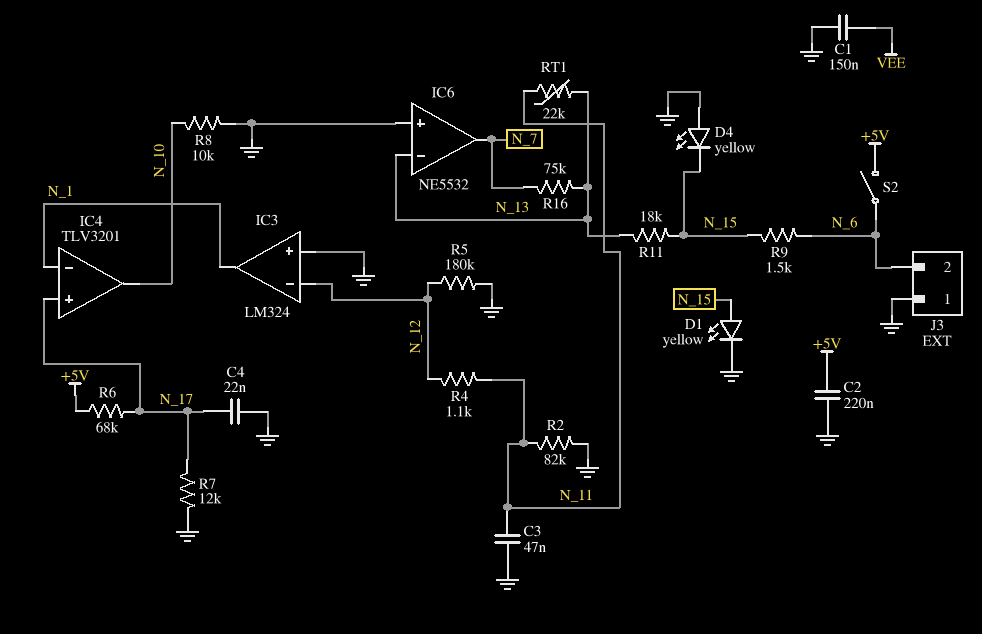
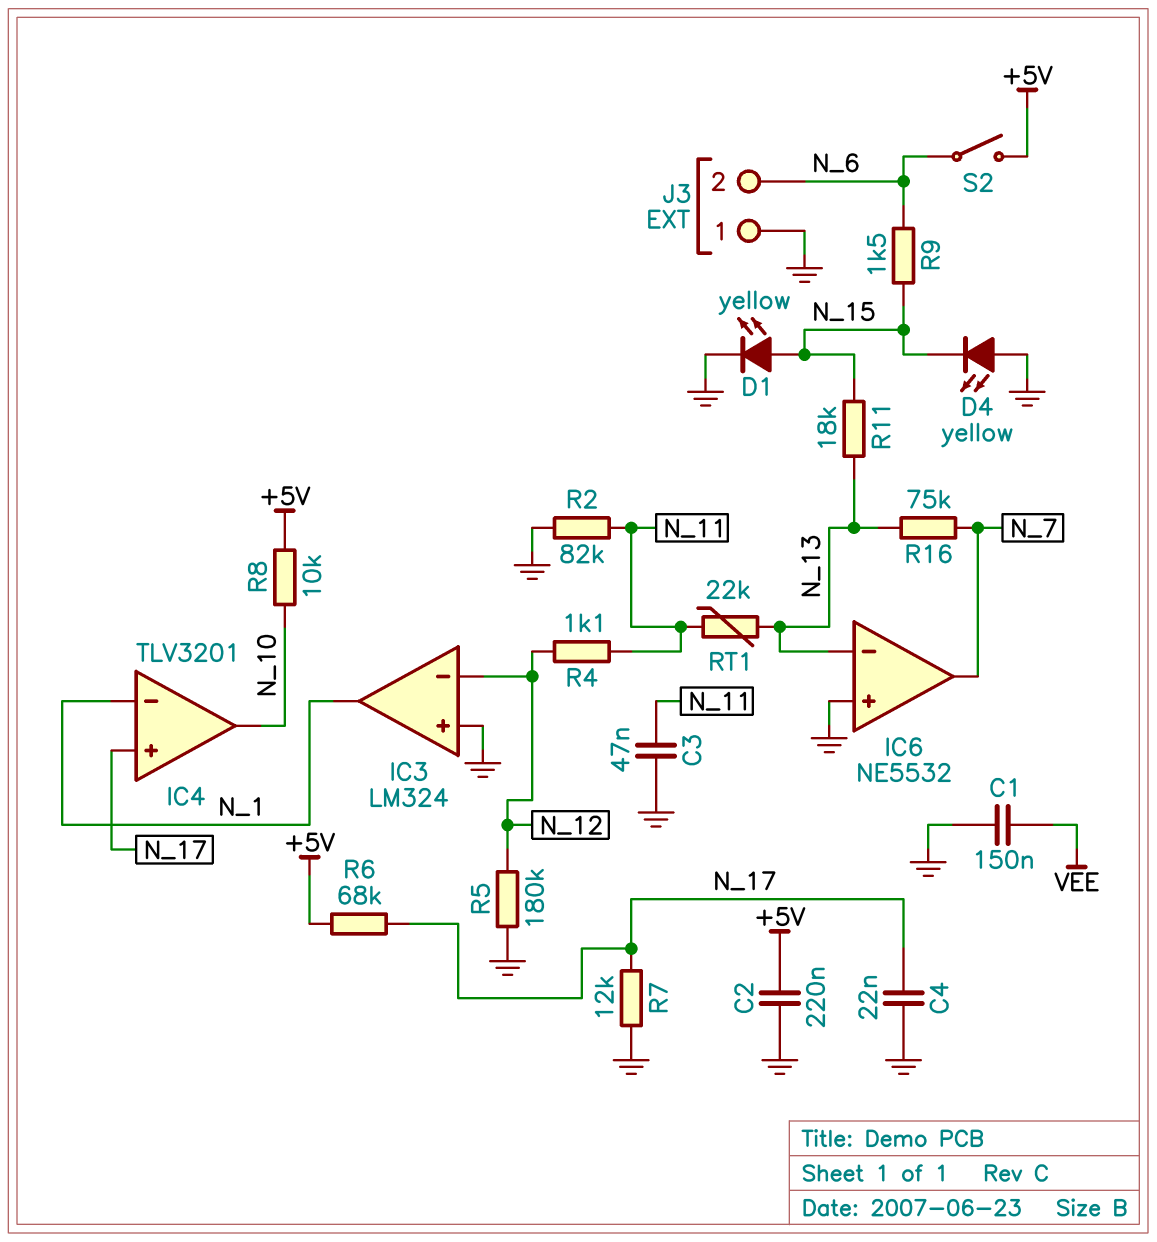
R8: 10k (GND, N_10) -> 10k (+5V, N_10)

